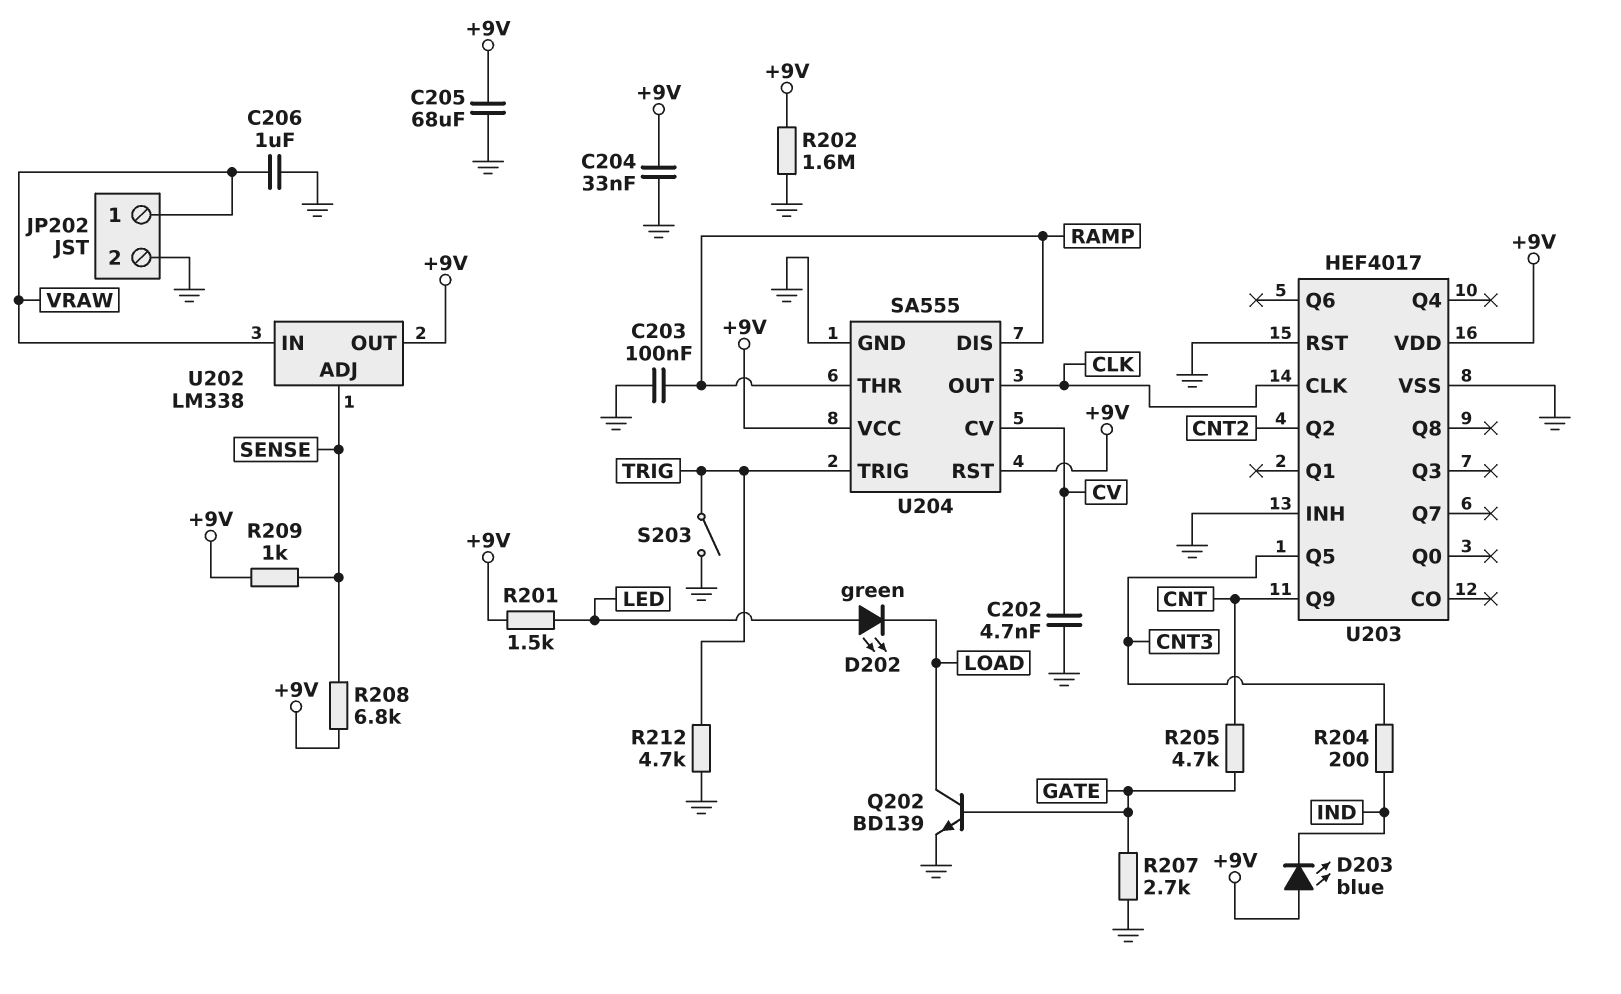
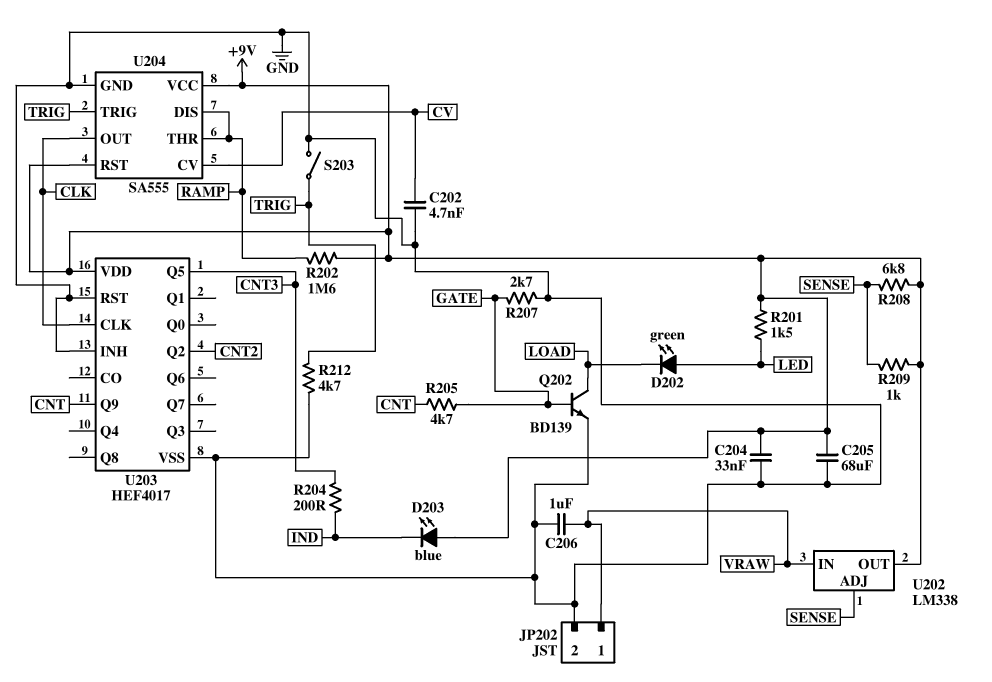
C203: 100nF (GND, RAMP) -> none
R202: 1.6M (+9V, GND) -> 1.6M (+9V, RAMP)

